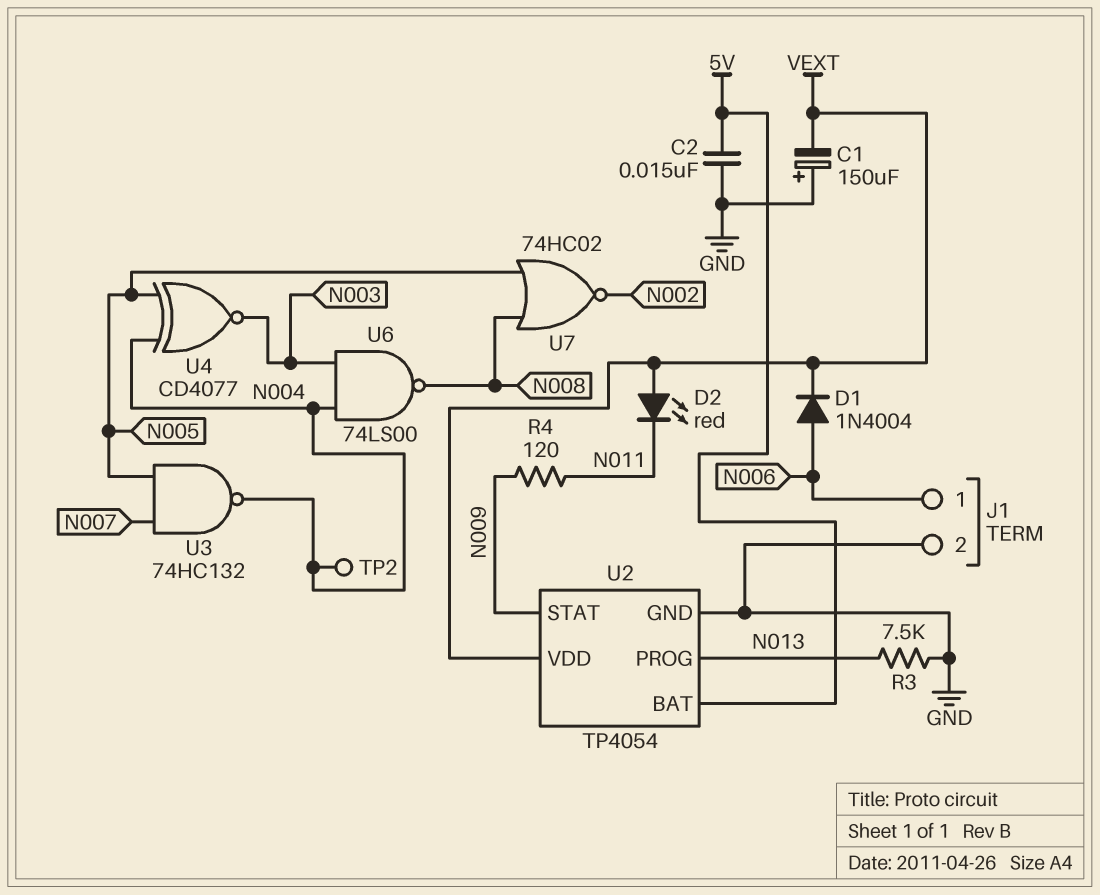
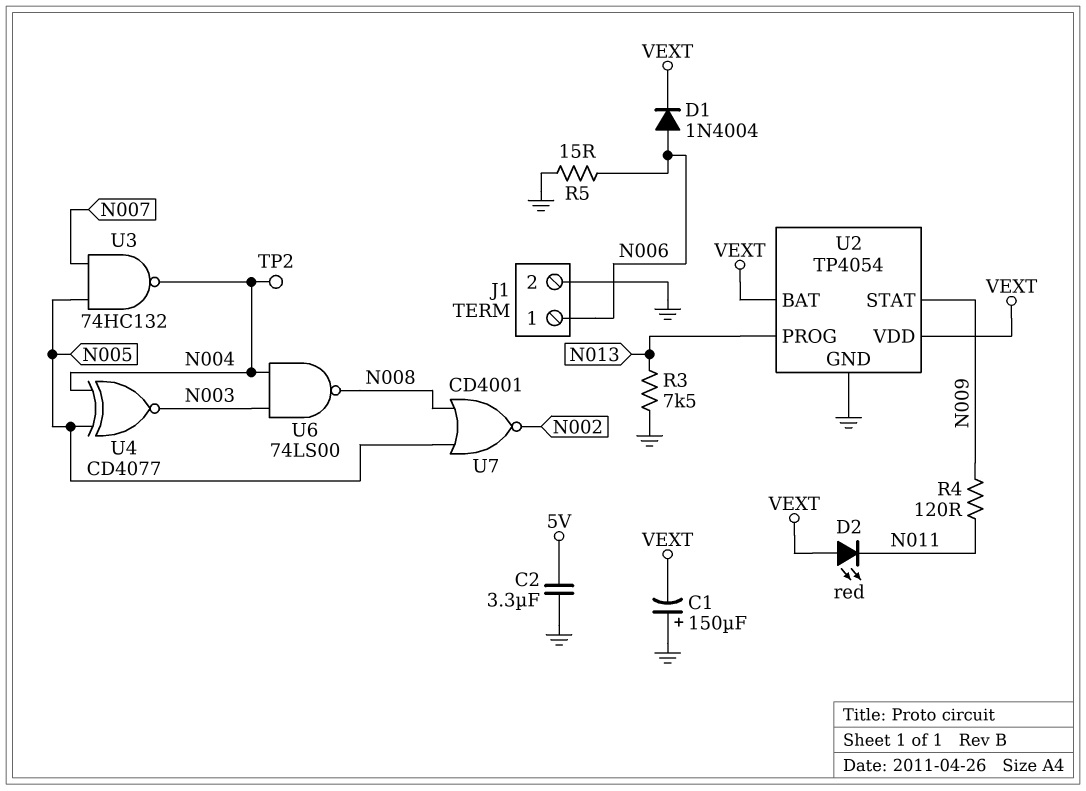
C2: 15nF (5V, GND) -> 3.3uF (5V, GND)
R5: none -> 15 (GND, N006)
U2 pin BAT: 5V -> VEXT
U7: NOR 74HC02 (in N005, in N008, out N002) -> NOR CD4001 (in N005, in N008, out N002)

